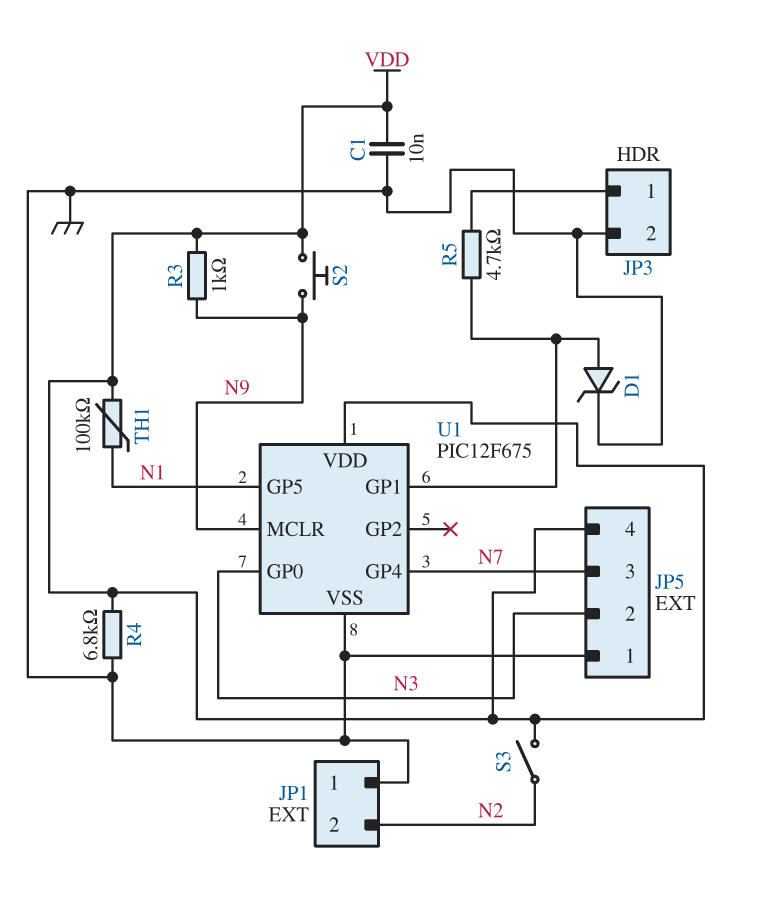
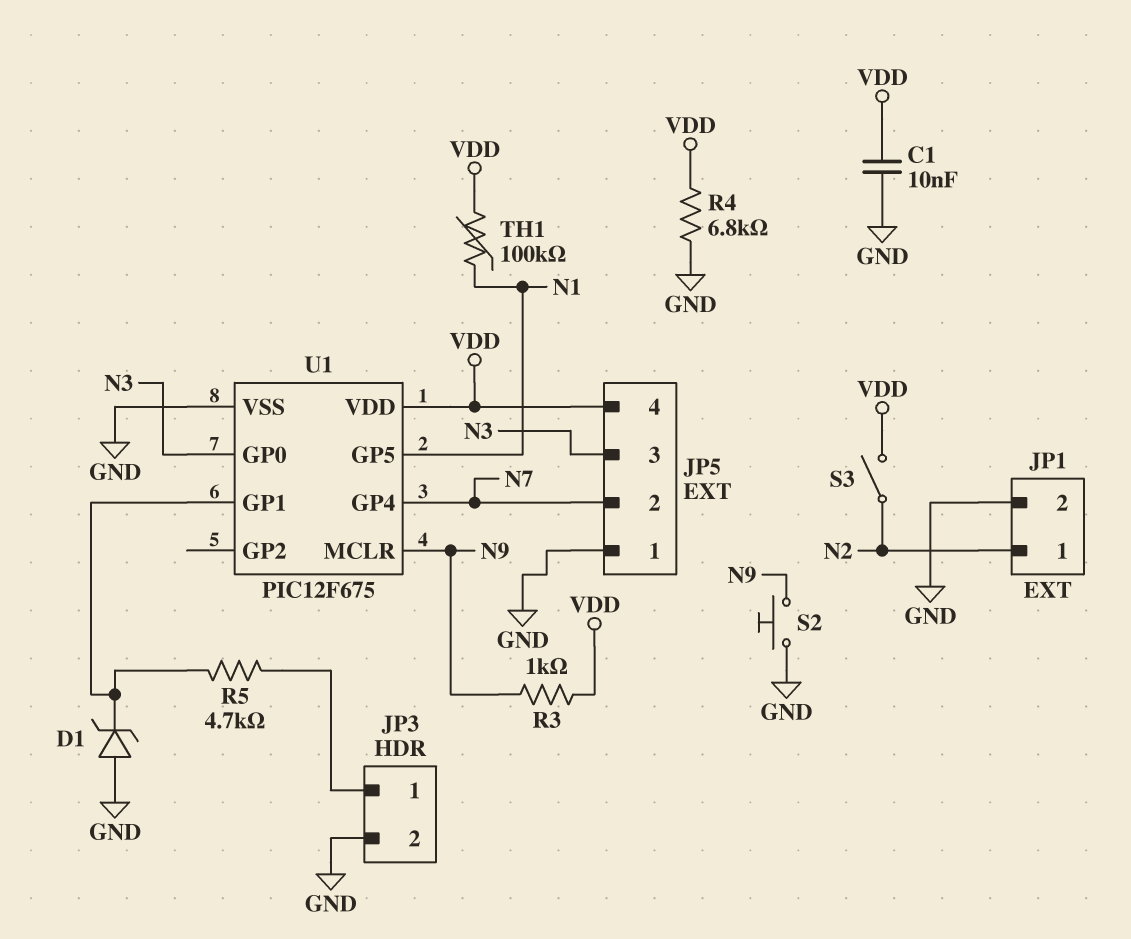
D1: zener (A U1/GP1, K GND) -> zener (A GND, K U1/GP1)
JP1 pin 1: GND -> N2
JP1 pin 2: N2 -> GND
JP5 pin 2: N3 -> N7
JP5 pin 3: N7 -> N3
S2: button (N9, VDD) -> button (GND, N9)

